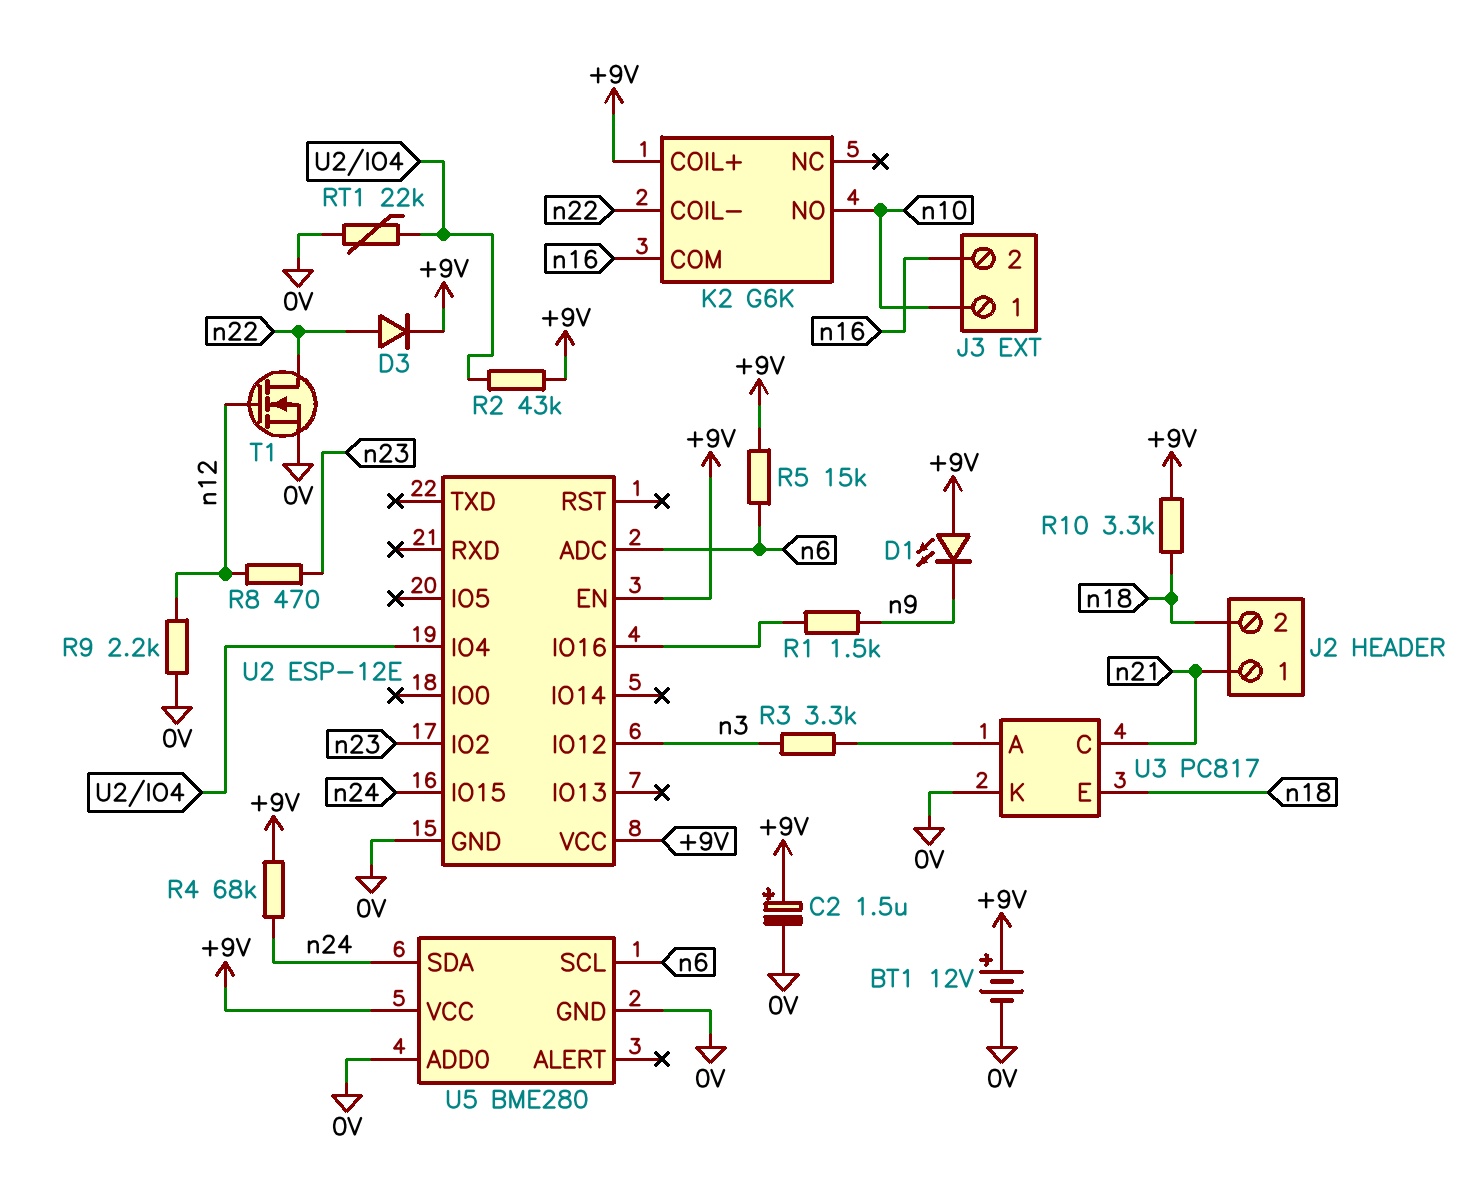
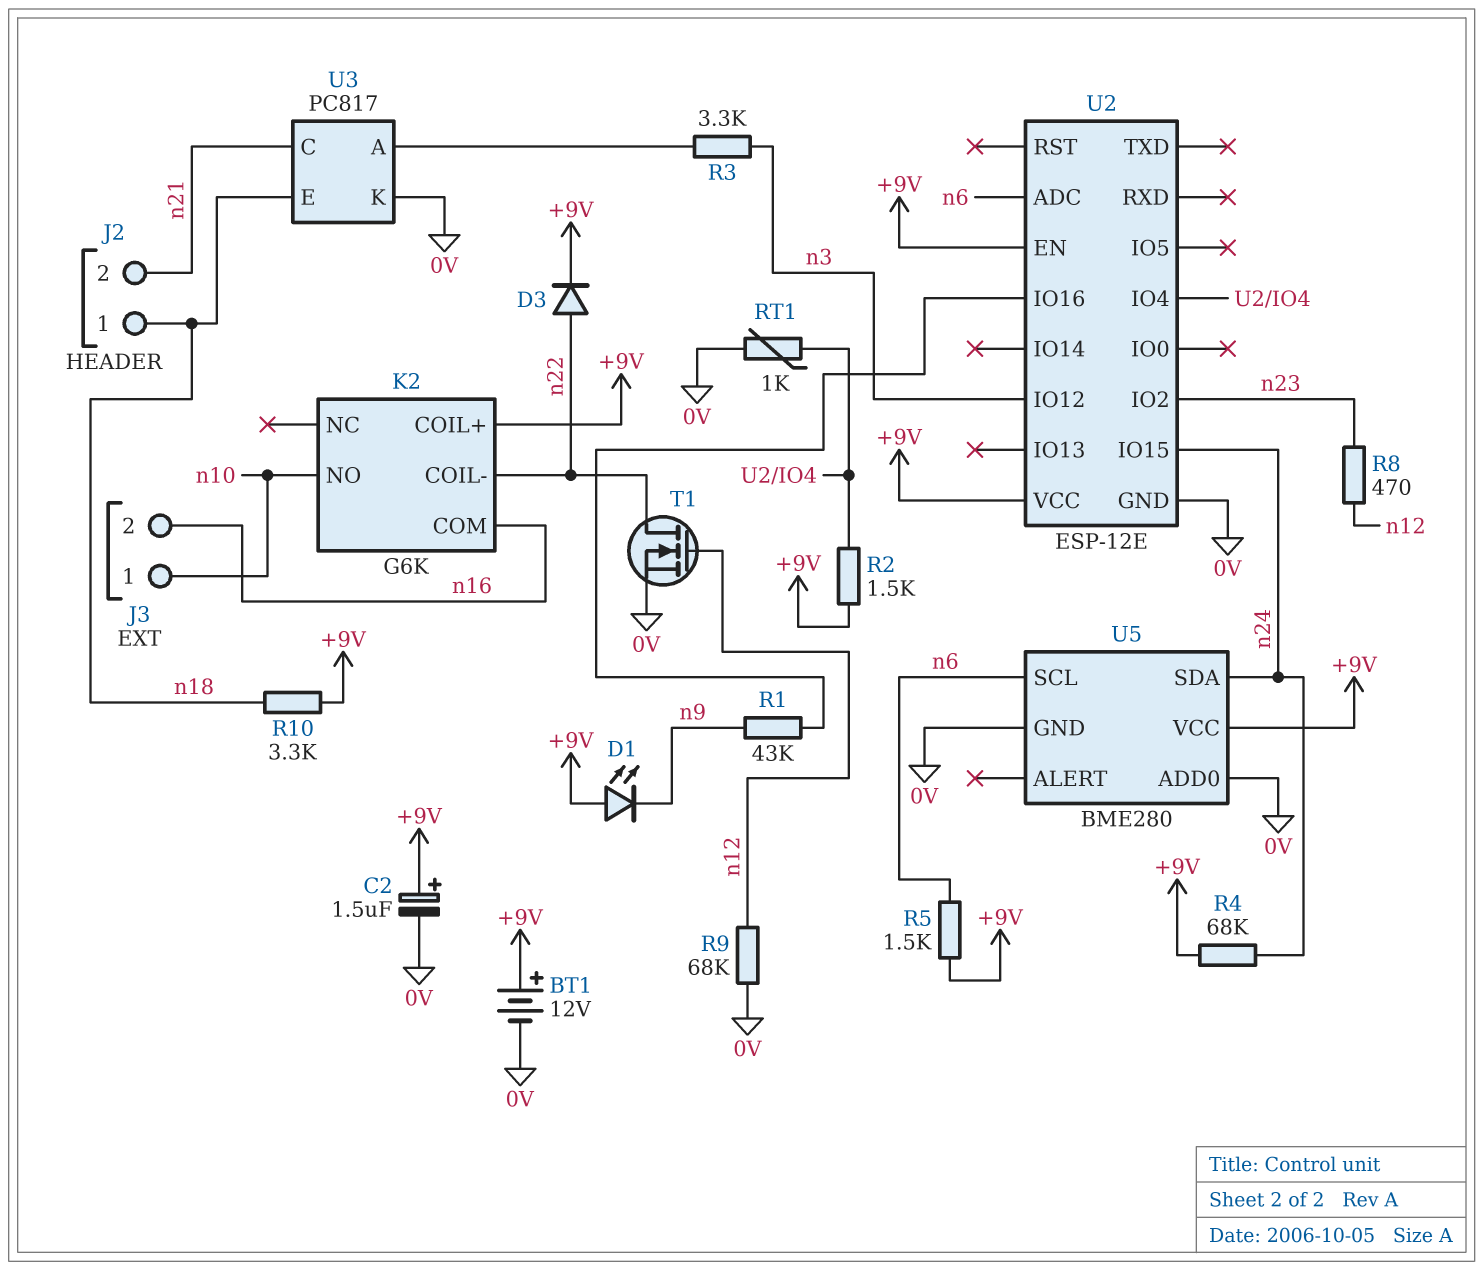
J2 pin 1: n21 -> n18
J2 pin 2: n18 -> n21
R1: 1.5k (U2/IO16, n9) -> 43k (U2/IO16, n9)
R2: 43k (+9V, U2/IO4) -> 1.5k (+9V, U2/IO4)
R5: 15k (+9V, n6) -> 1.5k (+9V, n6)
R9: 2.2k (0V, n12) -> 68k (0V, n12)
RT1: 22k (0V, U2/IO4) -> 1k (0V, U2/IO4)

